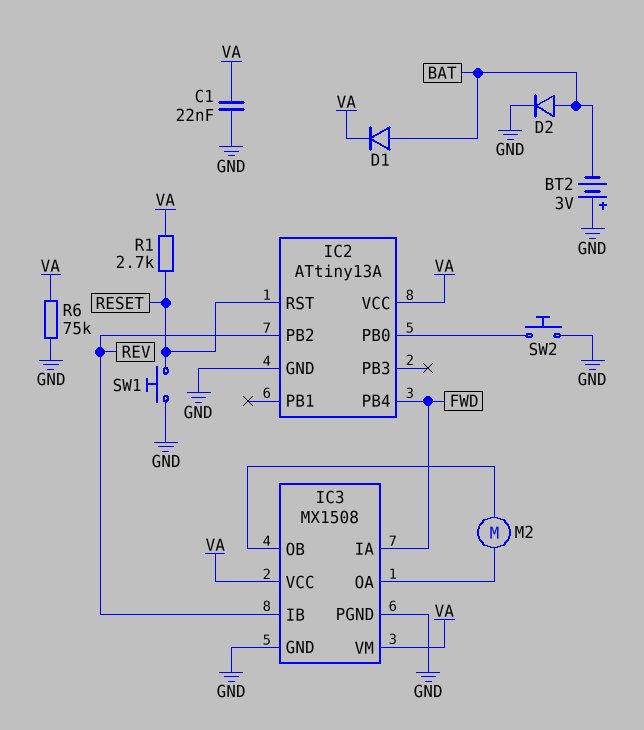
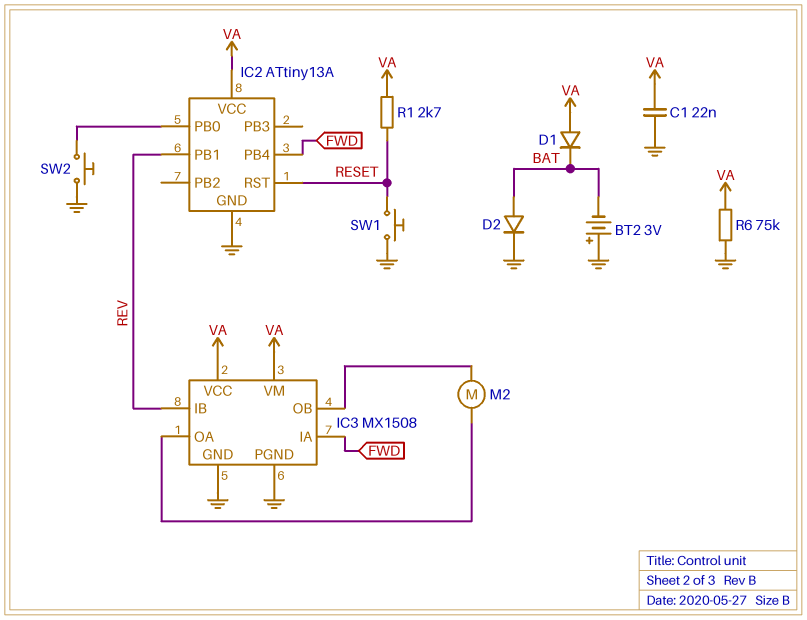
D1: diode (A BAT, K VA) -> diode (A VA, K BAT)
IC2 pin PB1: none -> REV
IC2 pin PB2: REV -> none

